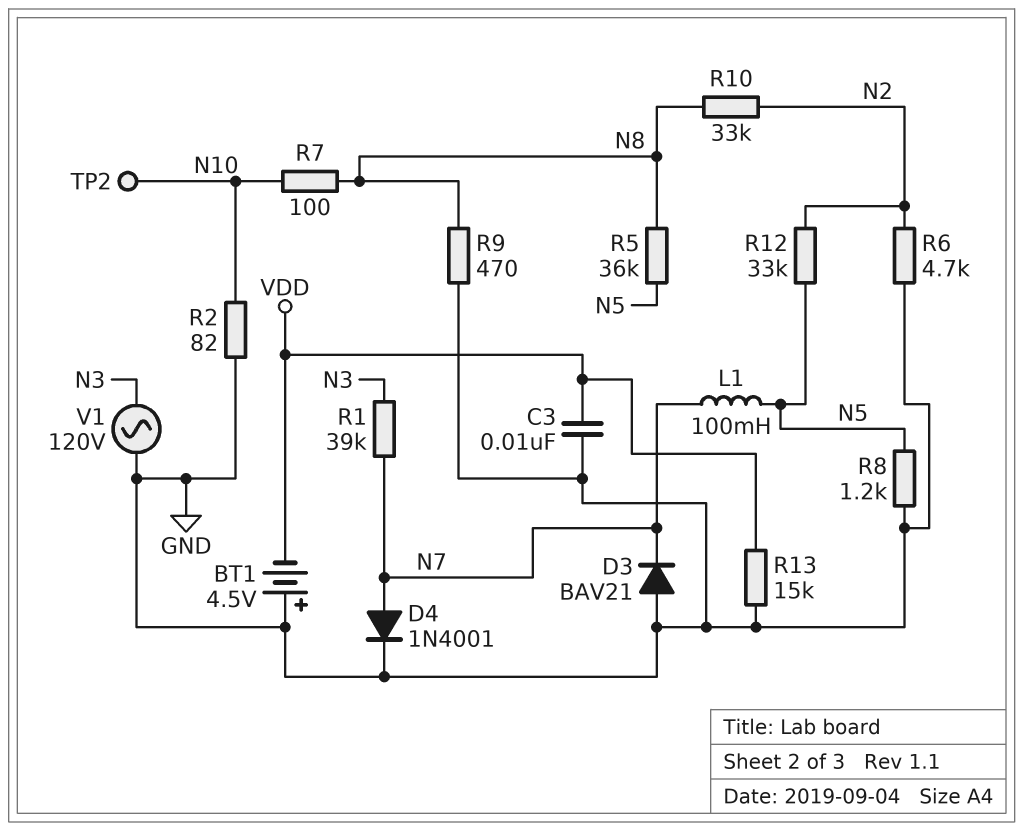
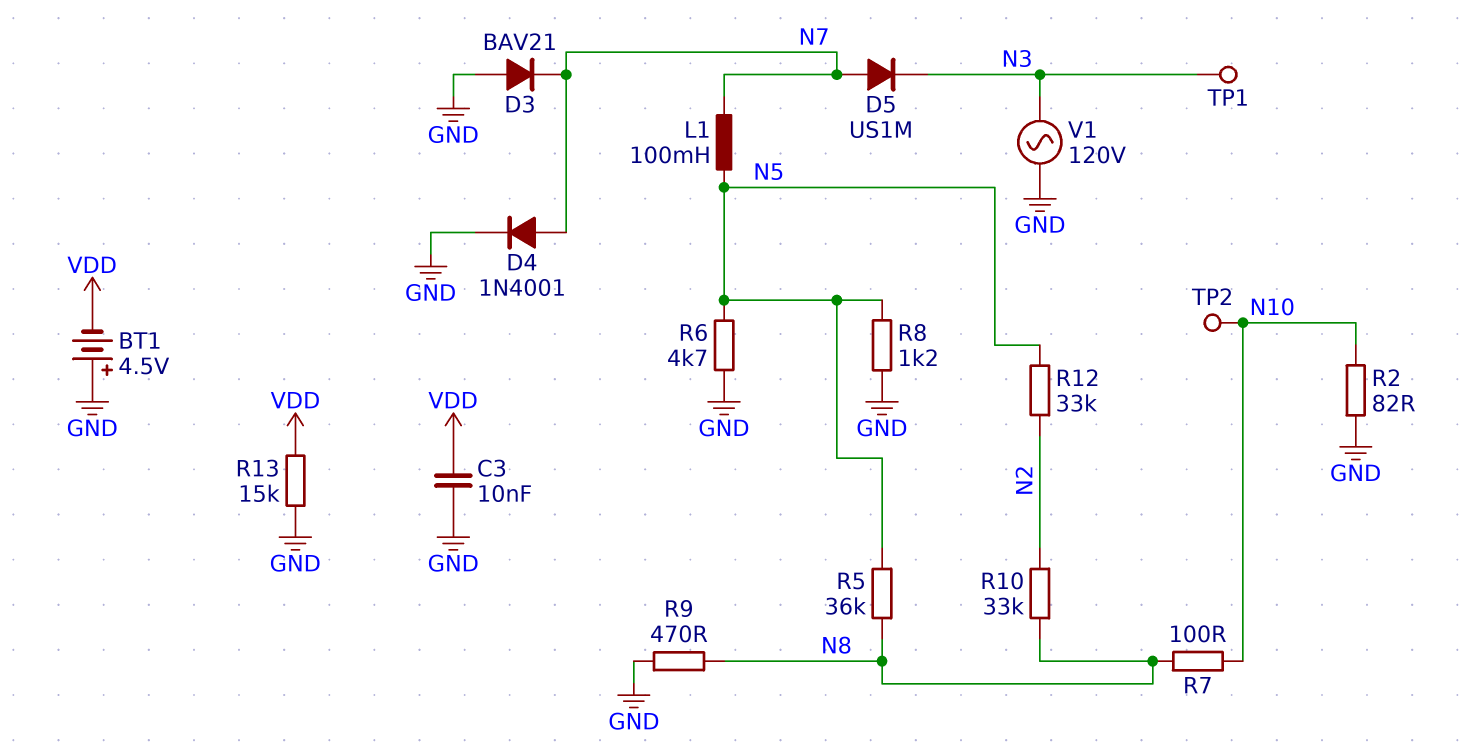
D5: none -> diode US1M (A N7, K N3)
R1: 39k (N3, N7) -> none
R6: 4.7k (GND, N2) -> 4.7k (GND, N5)
TP1: none -> test point (N3)

